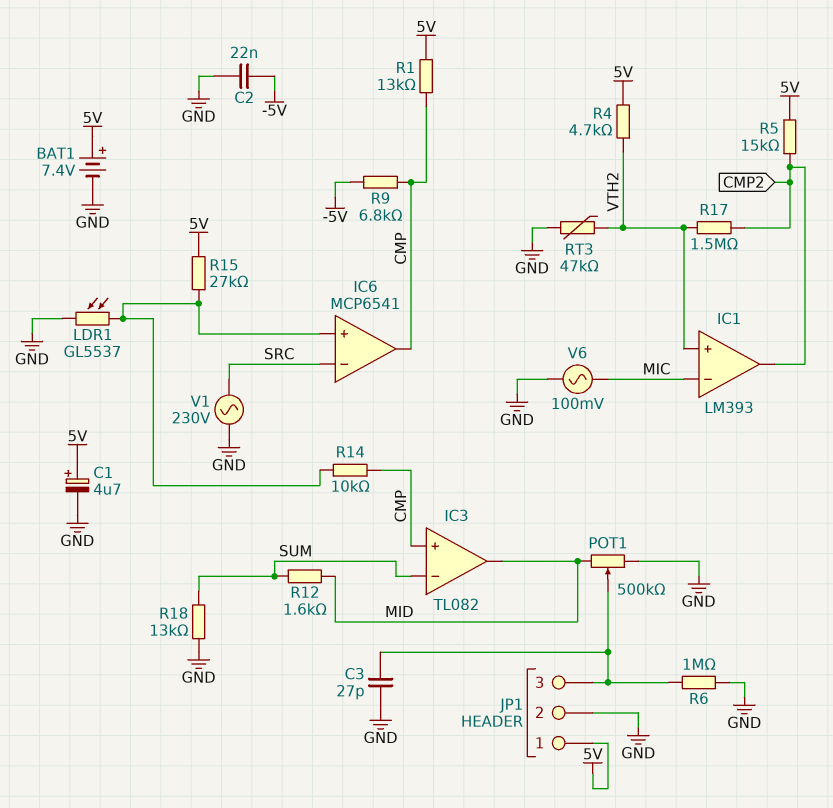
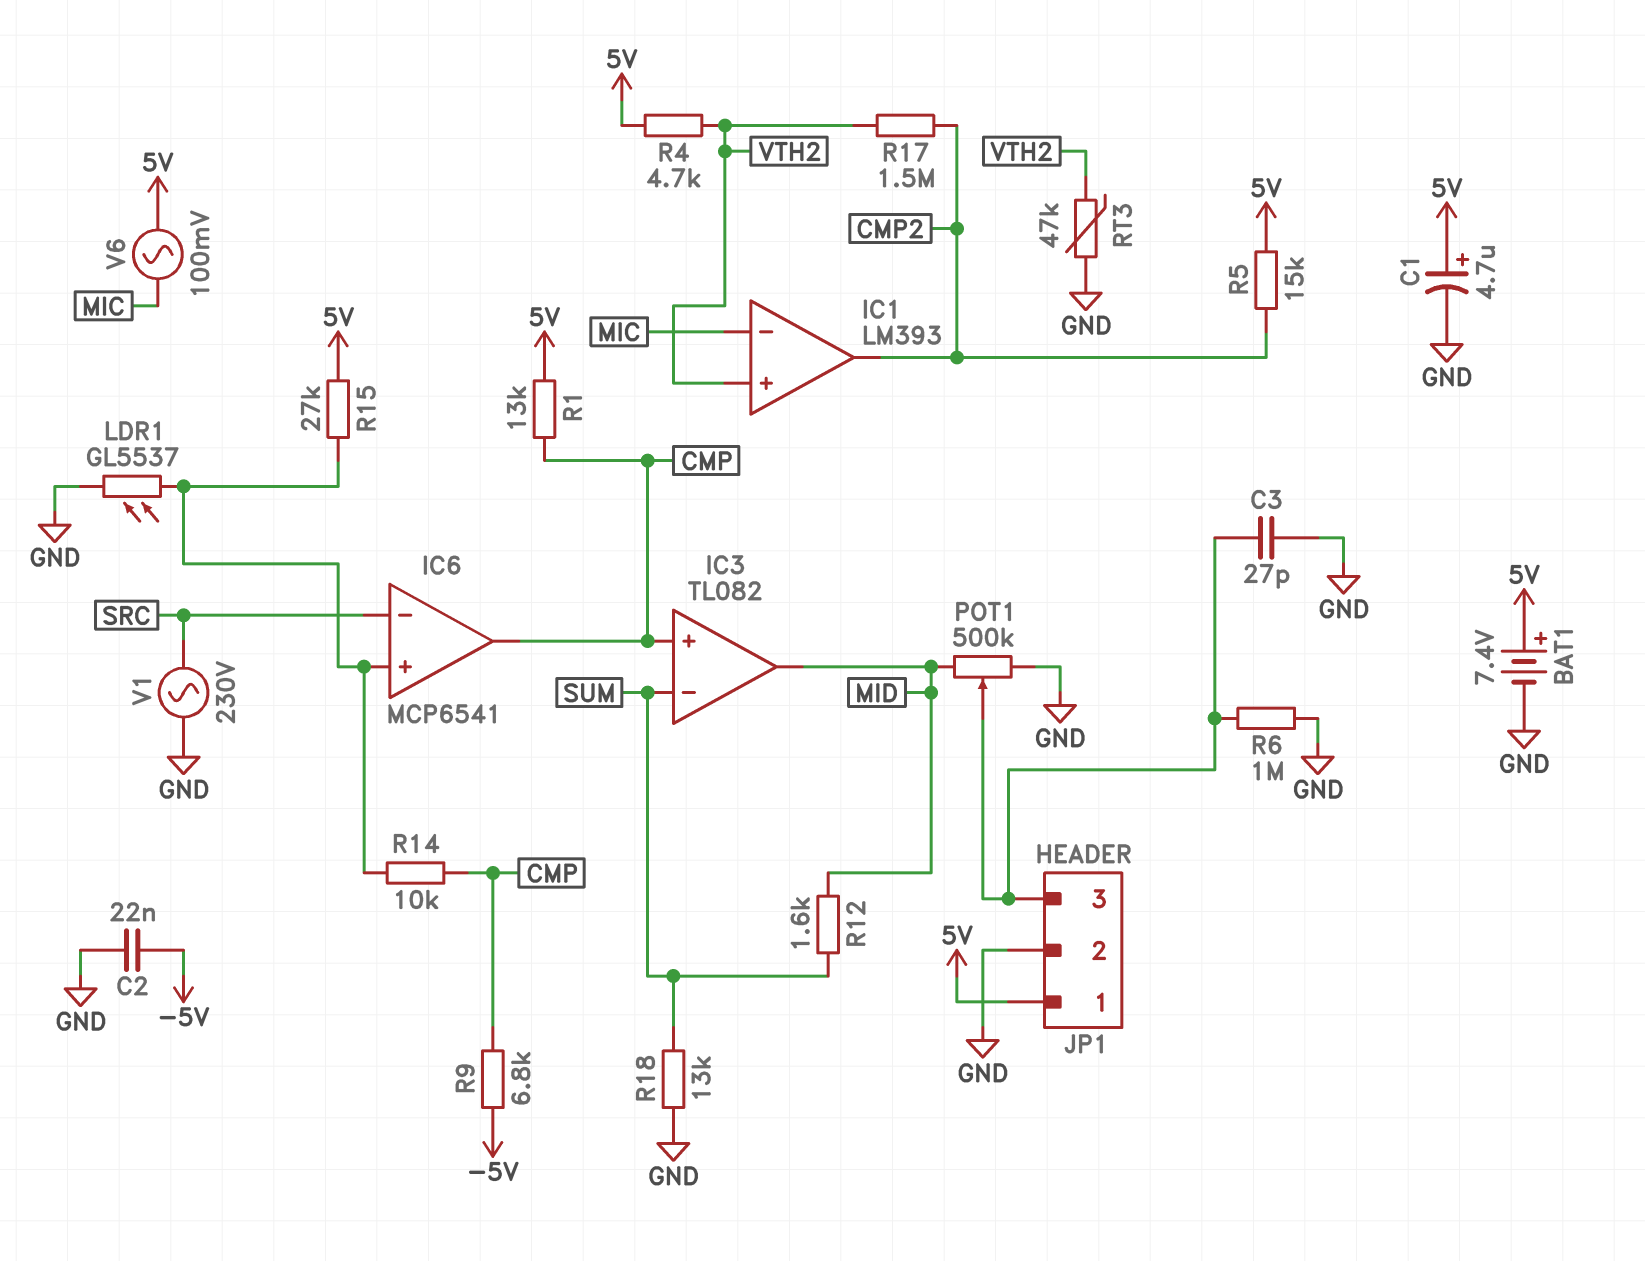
V6: AC 100mV (GND, MIC) -> AC 100mV (5V, MIC)

